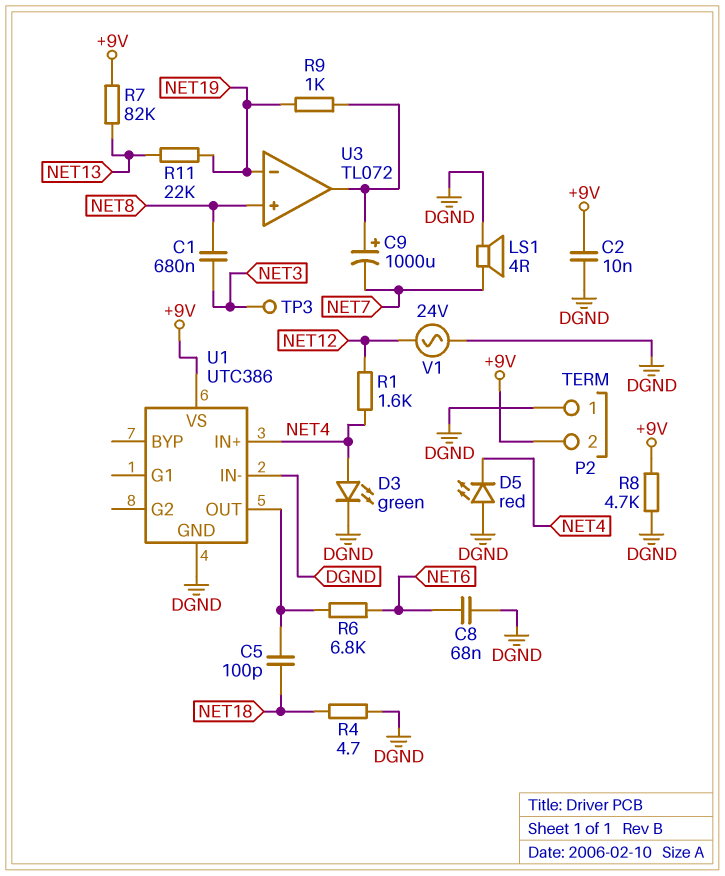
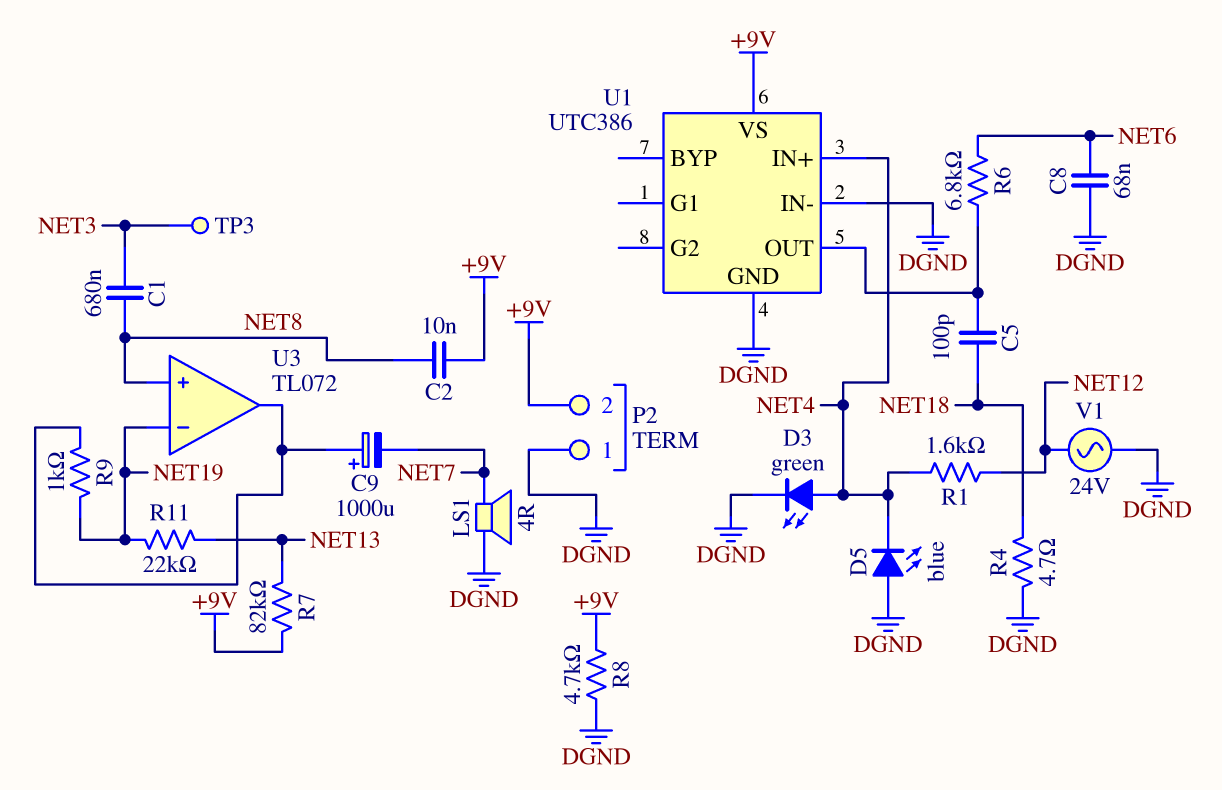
C2: 10nF (+9V, DGND) -> 10nF (+9V, NET8)
D5: LED red (A DGND, K NET4) -> LED blue (A DGND, K NET4)

